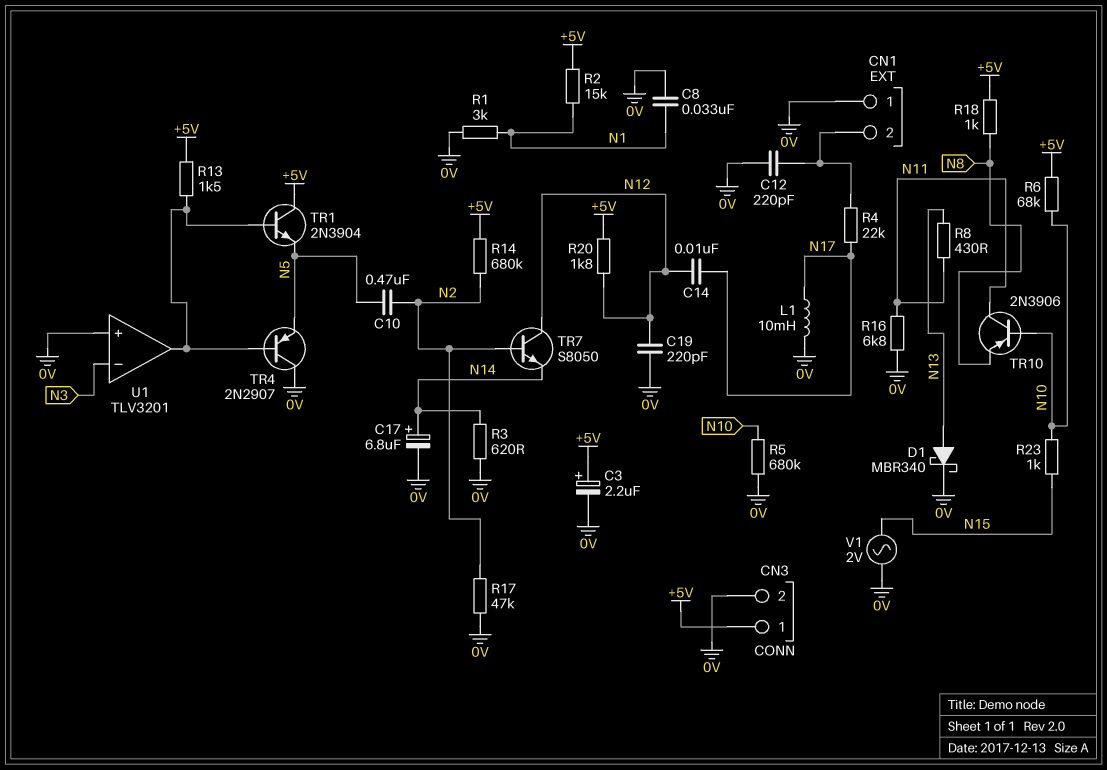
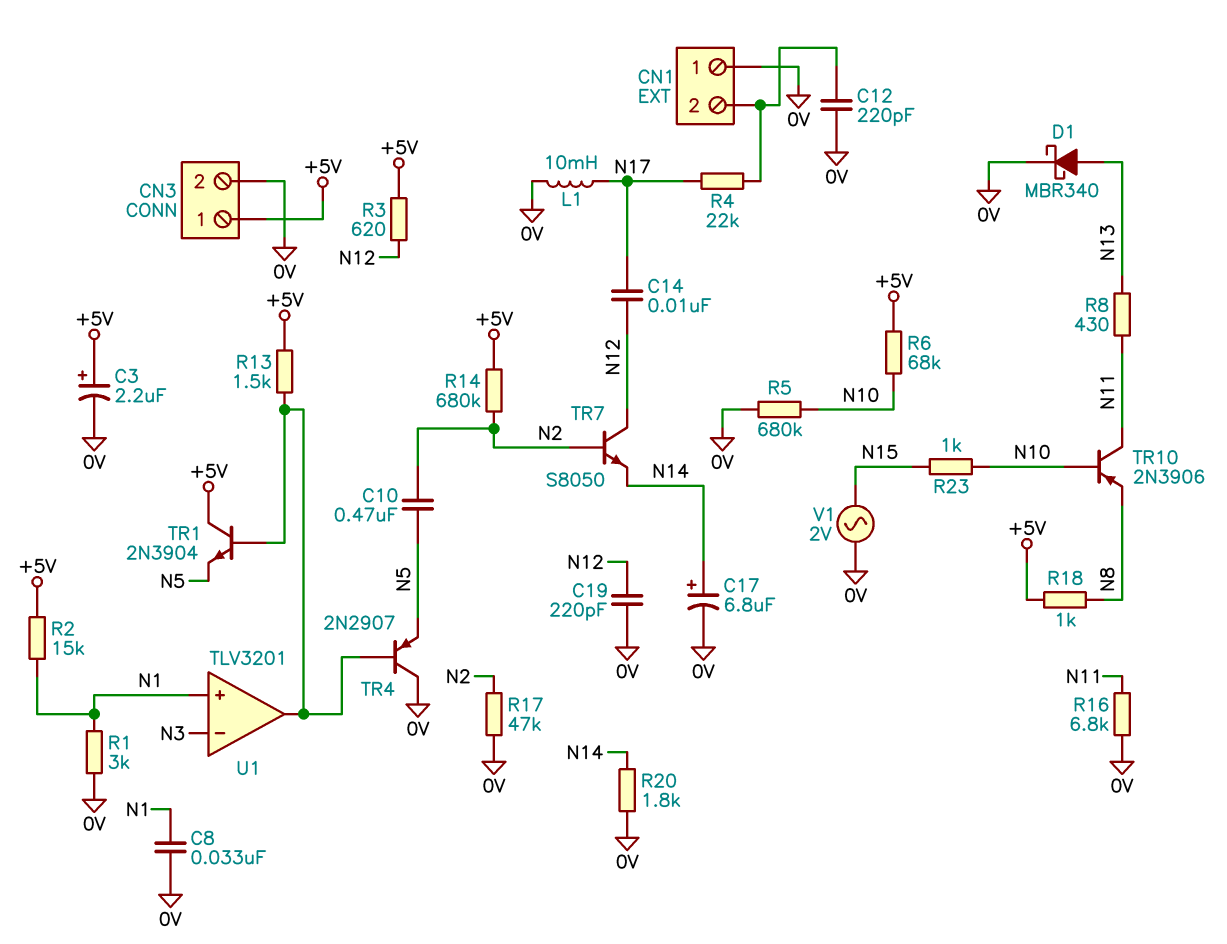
R3: 620 (0V, N14) -> 620 (+5V, N12)
R20: 1.8k (+5V, N12) -> 1.8k (0V, N14)
U1 pin in+: 0V -> N1

